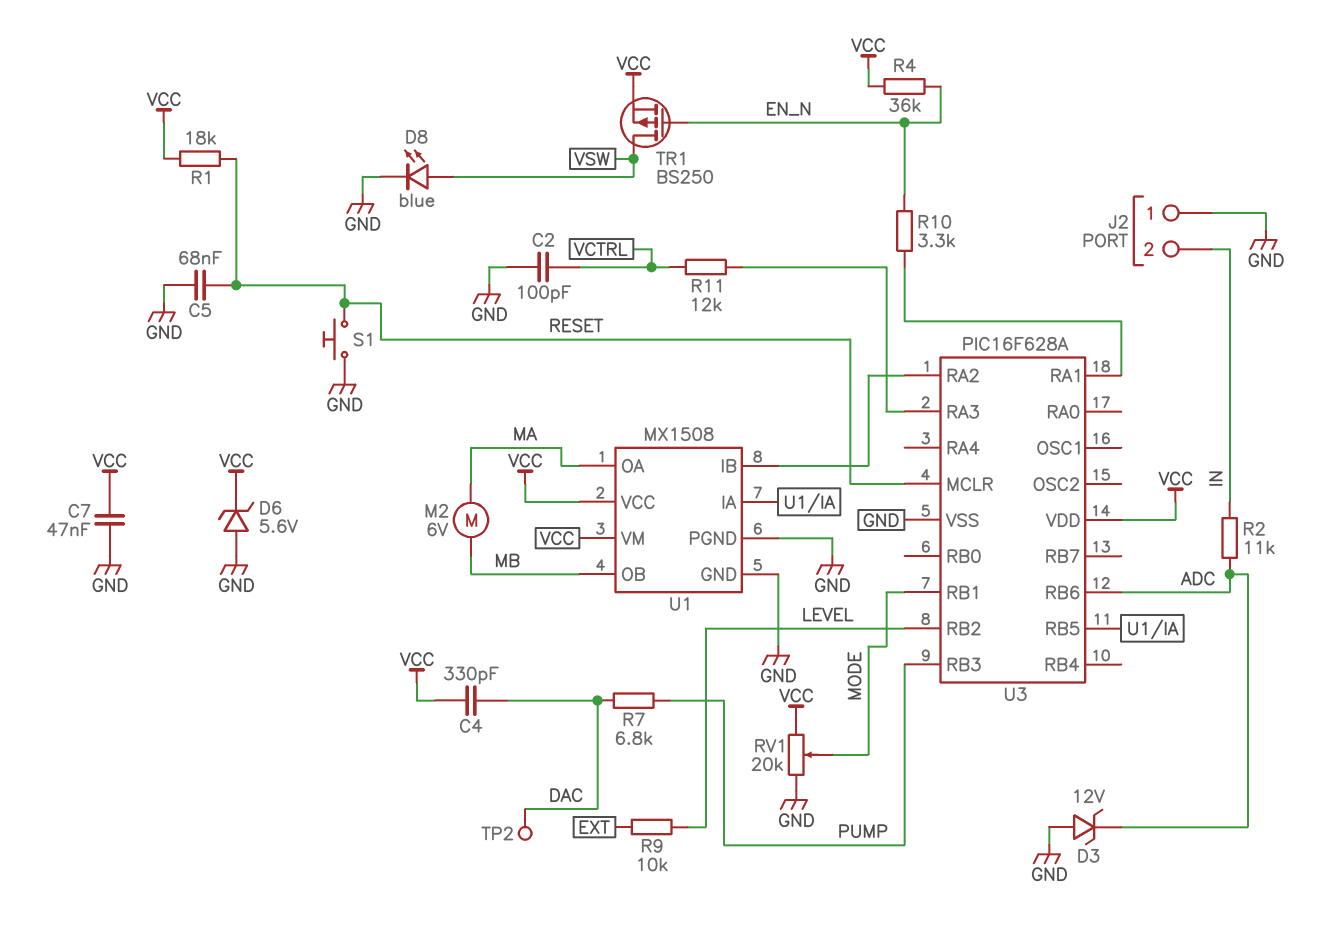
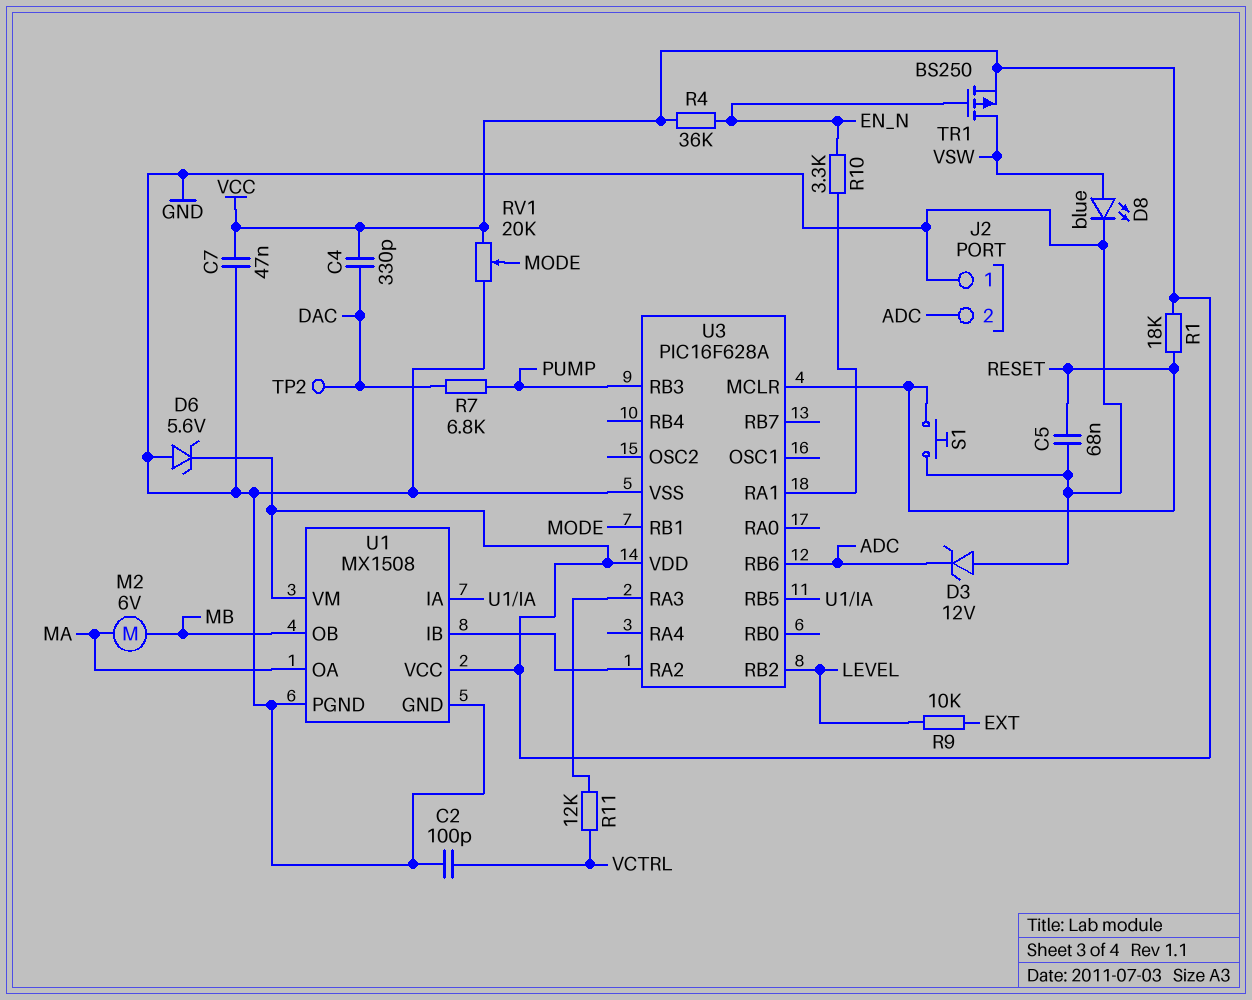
J2 pin 2: IN -> ADC
R2: 11k (ADC, IN) -> none

